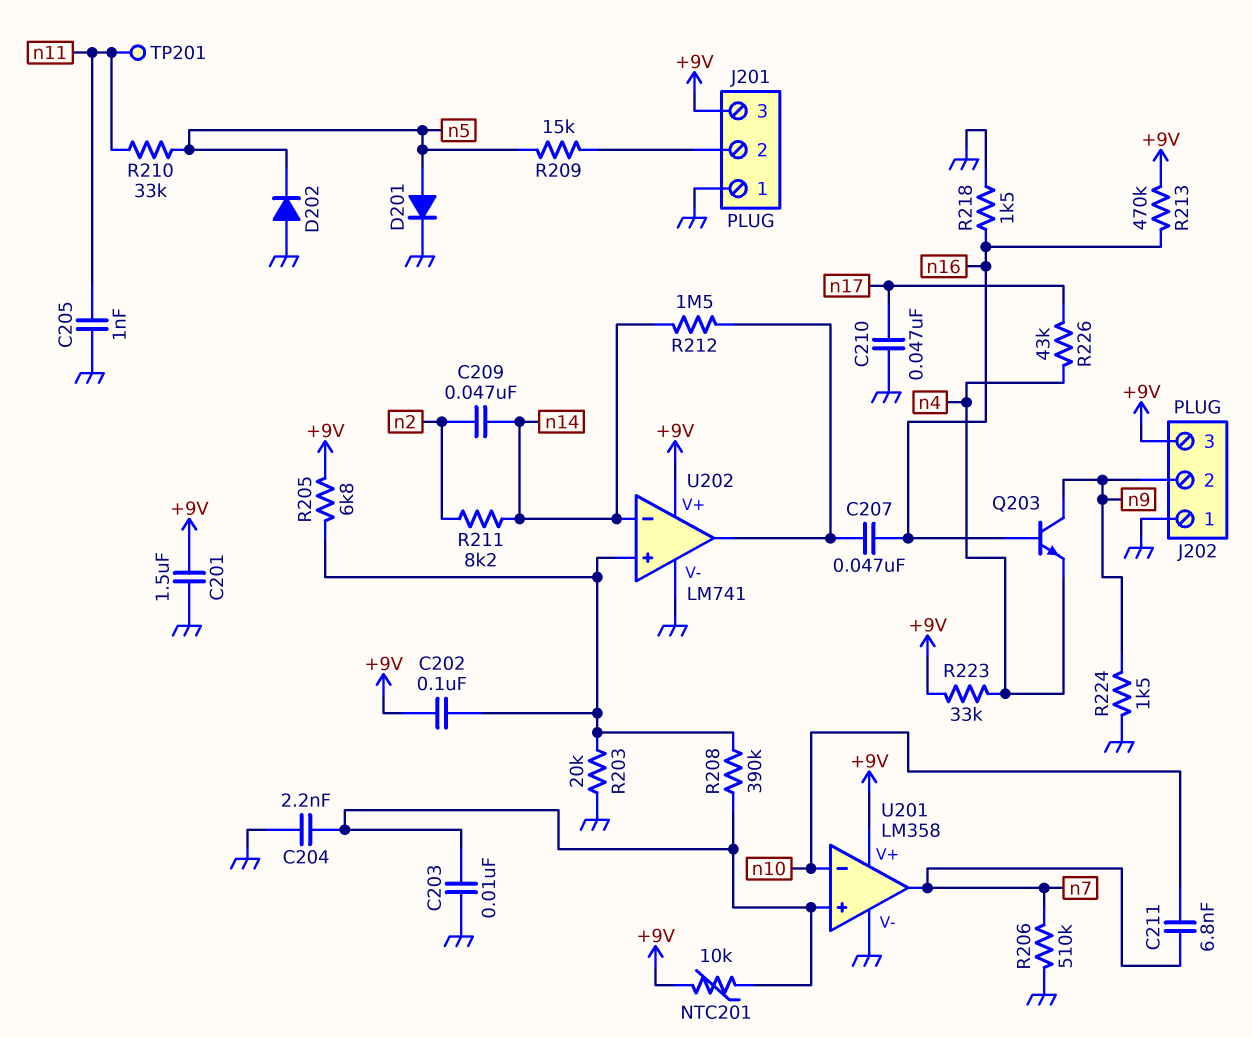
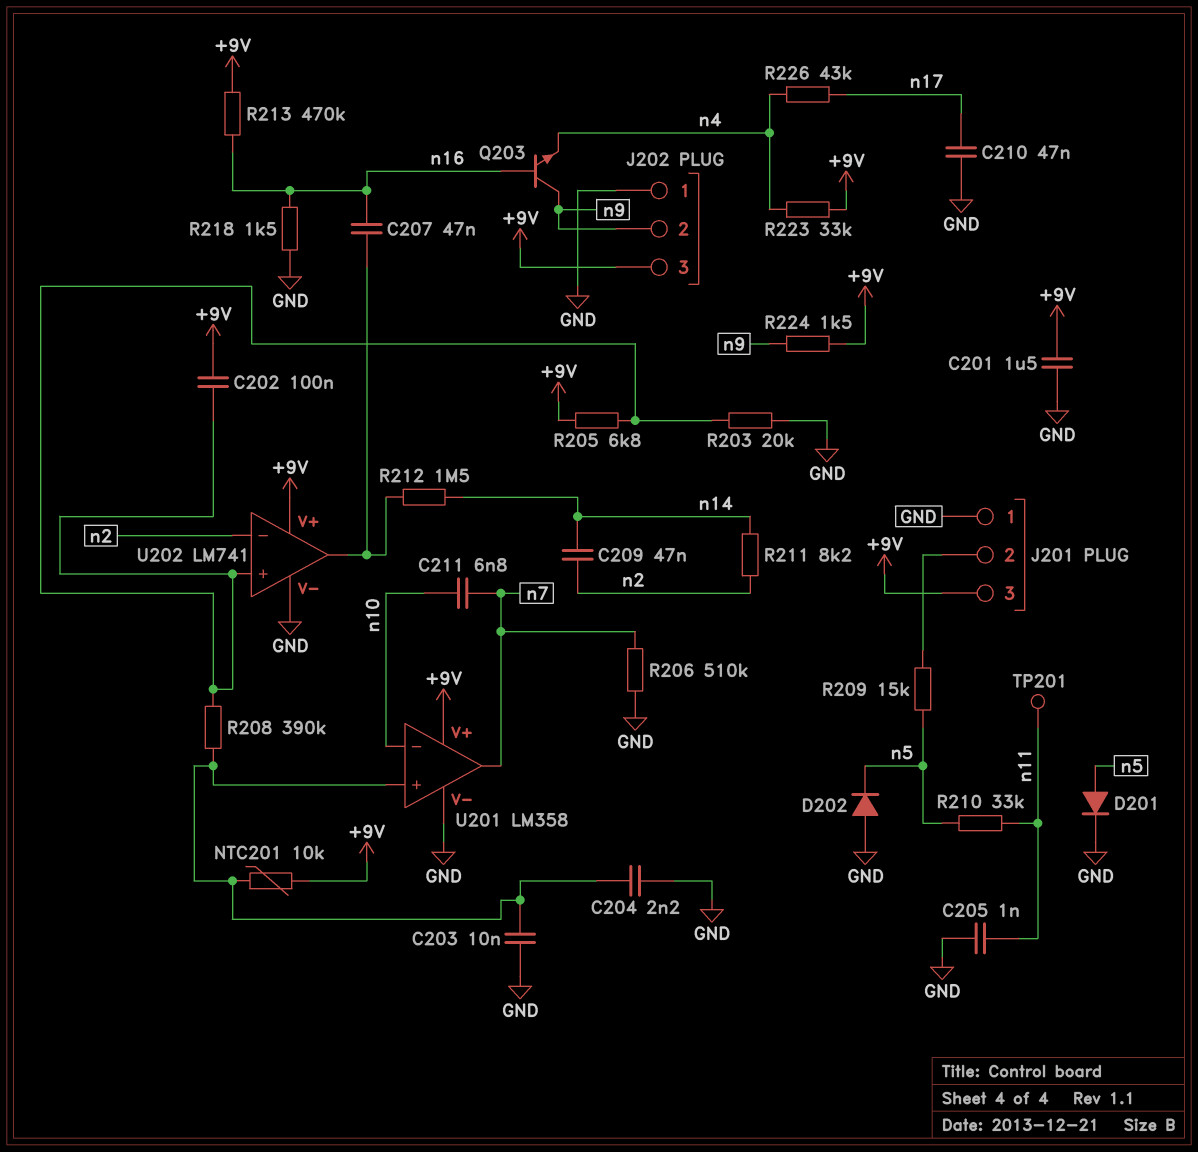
R224: 1.5k (GND, n9) -> 1.5k (+9V, n9)
U202 pin in-: n14 -> n2

